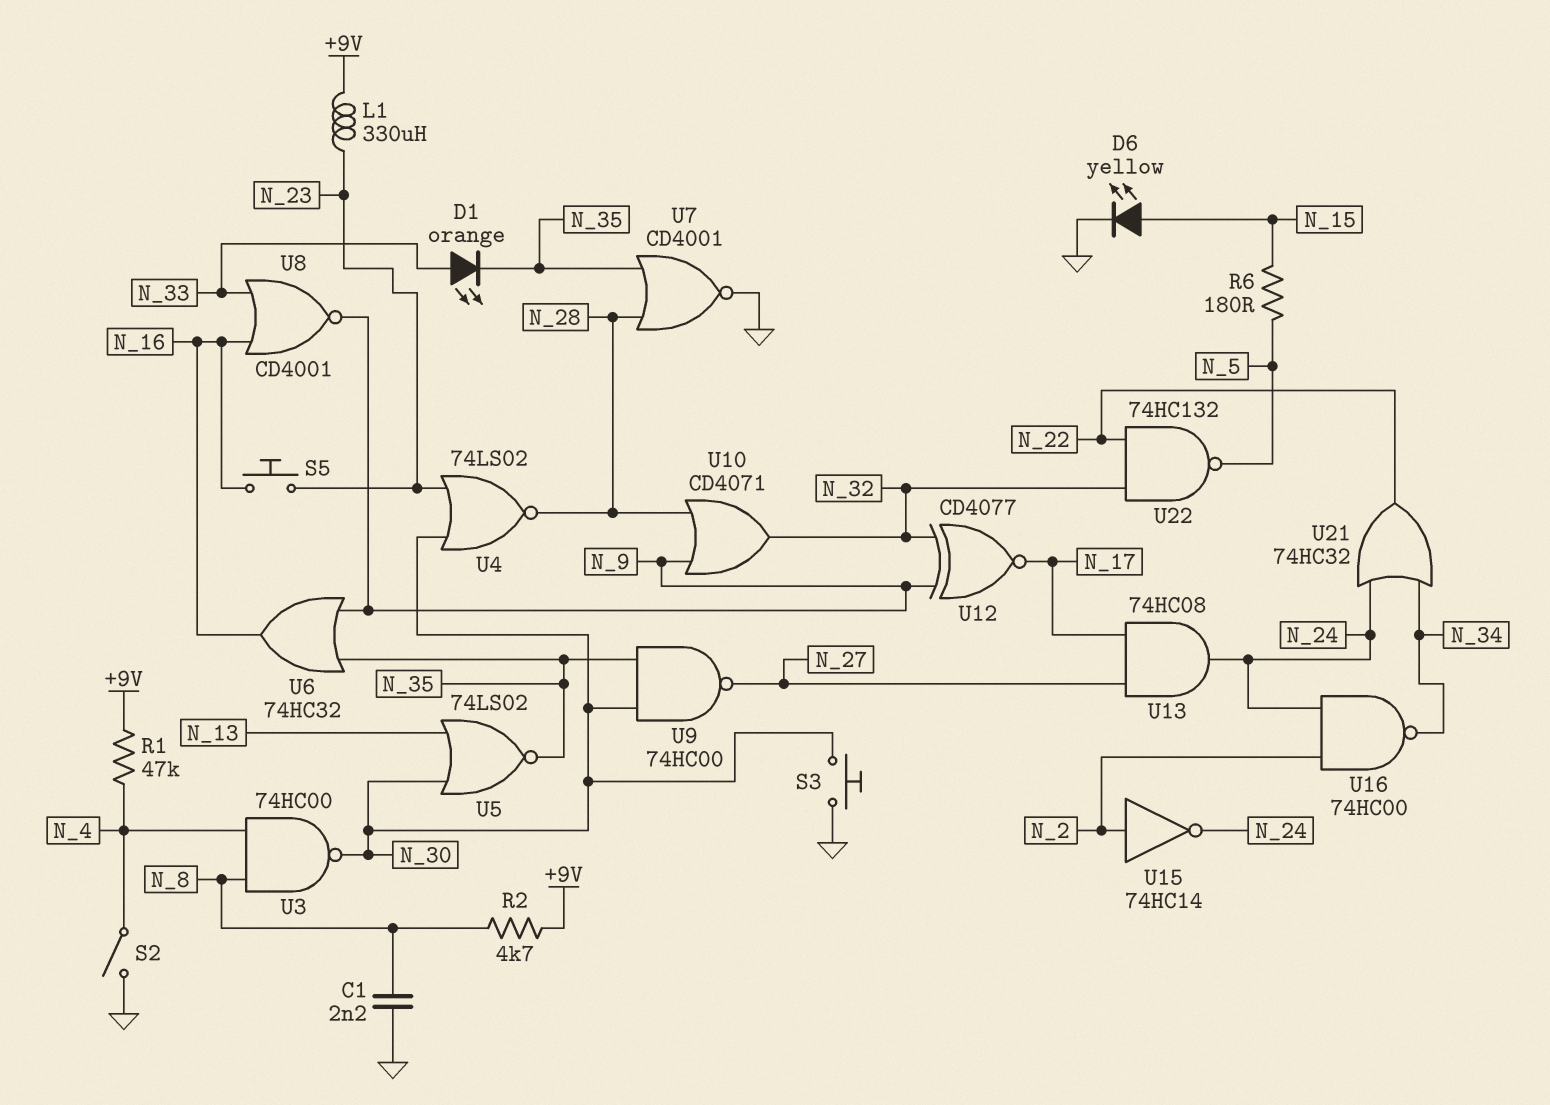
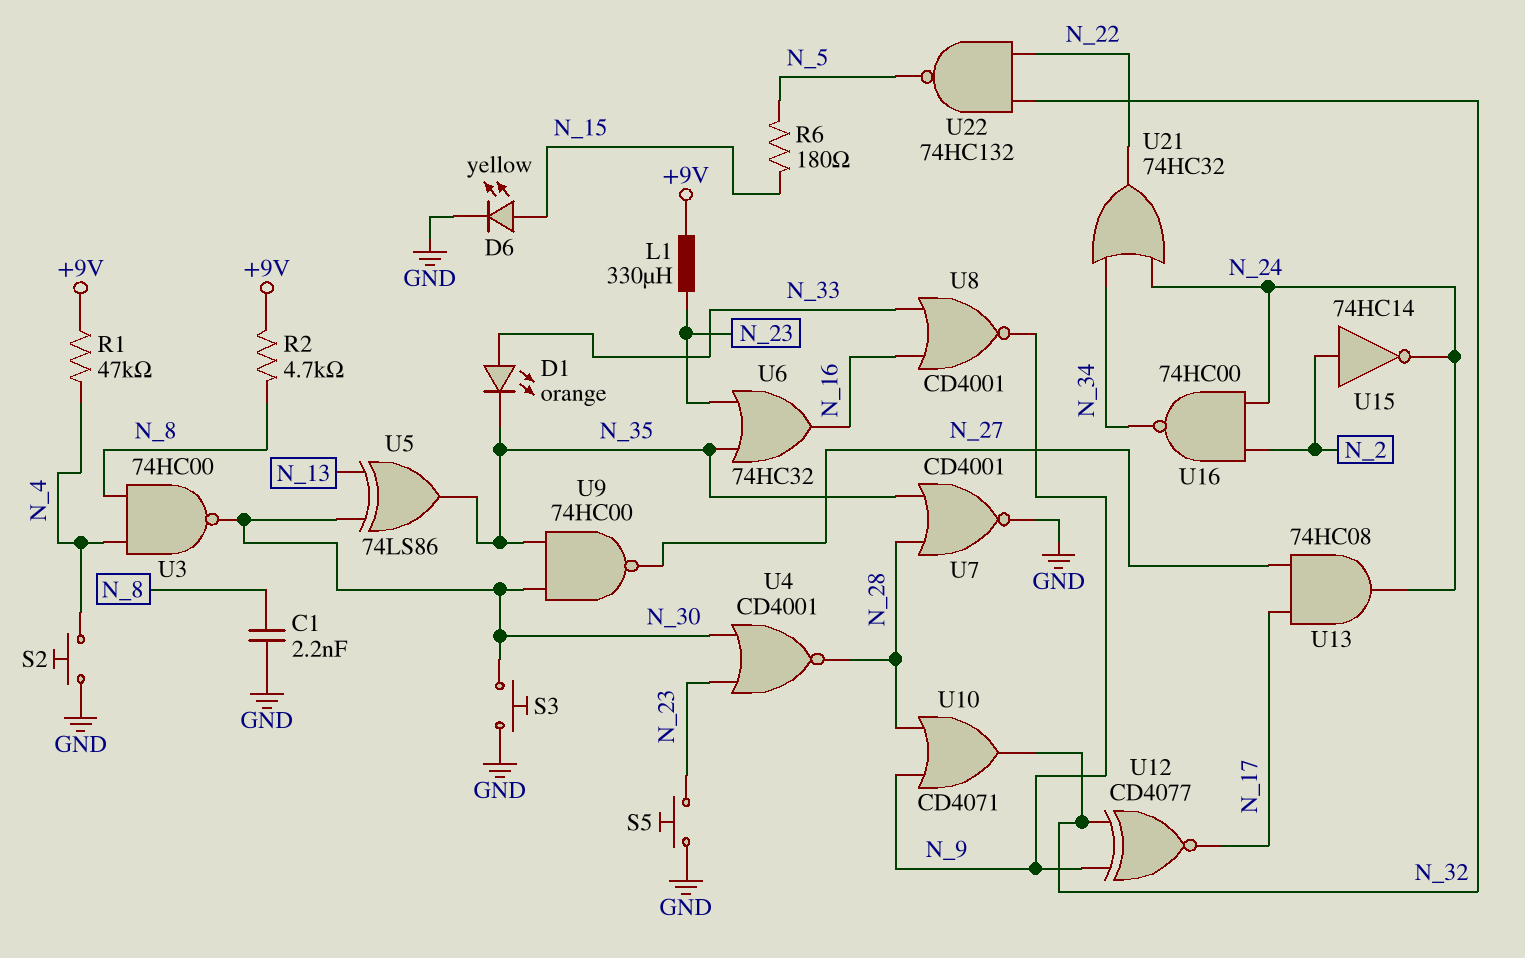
S2: switch (GND, N_4) -> button (GND, N_4)
S5: button (N_16, N_23) -> button (GND, N_23)
U4: NOR 74LS02 (in N_23, in N_30, out N_28) -> NOR CD4001 (in N_23, in N_30, out N_28)
U5: NOR 74LS02 (in N_13, in N_30, out N_35) -> XOR 74LS86 (in N_13, in N_30, out N_35)
U6: OR 74HC32 (in N_9, in N_35, out N_16) -> OR 74HC32 (in N_23, in N_35, out N_16)

